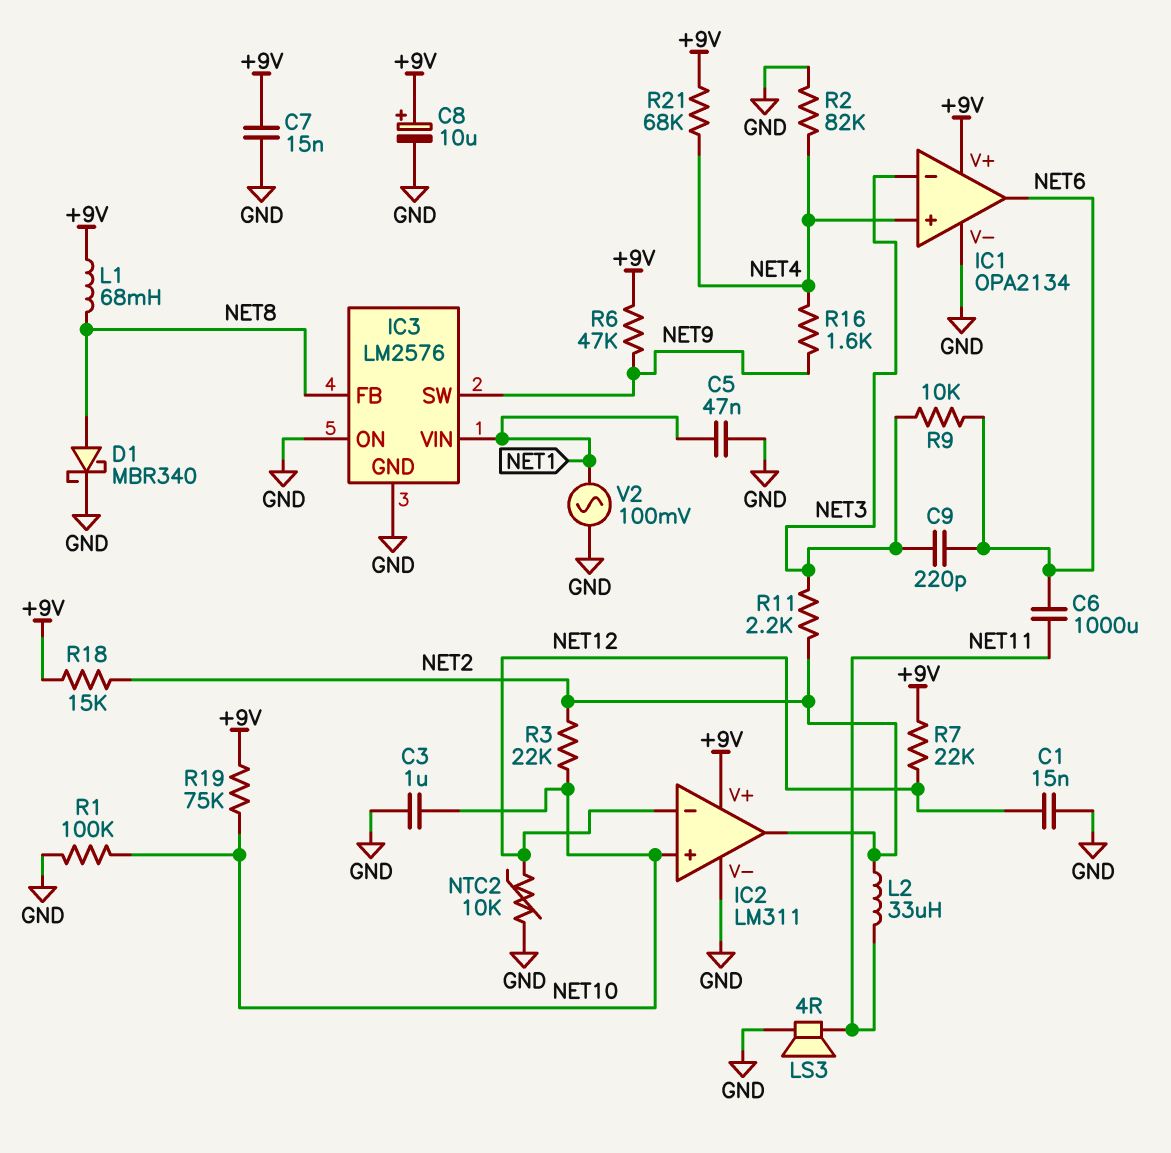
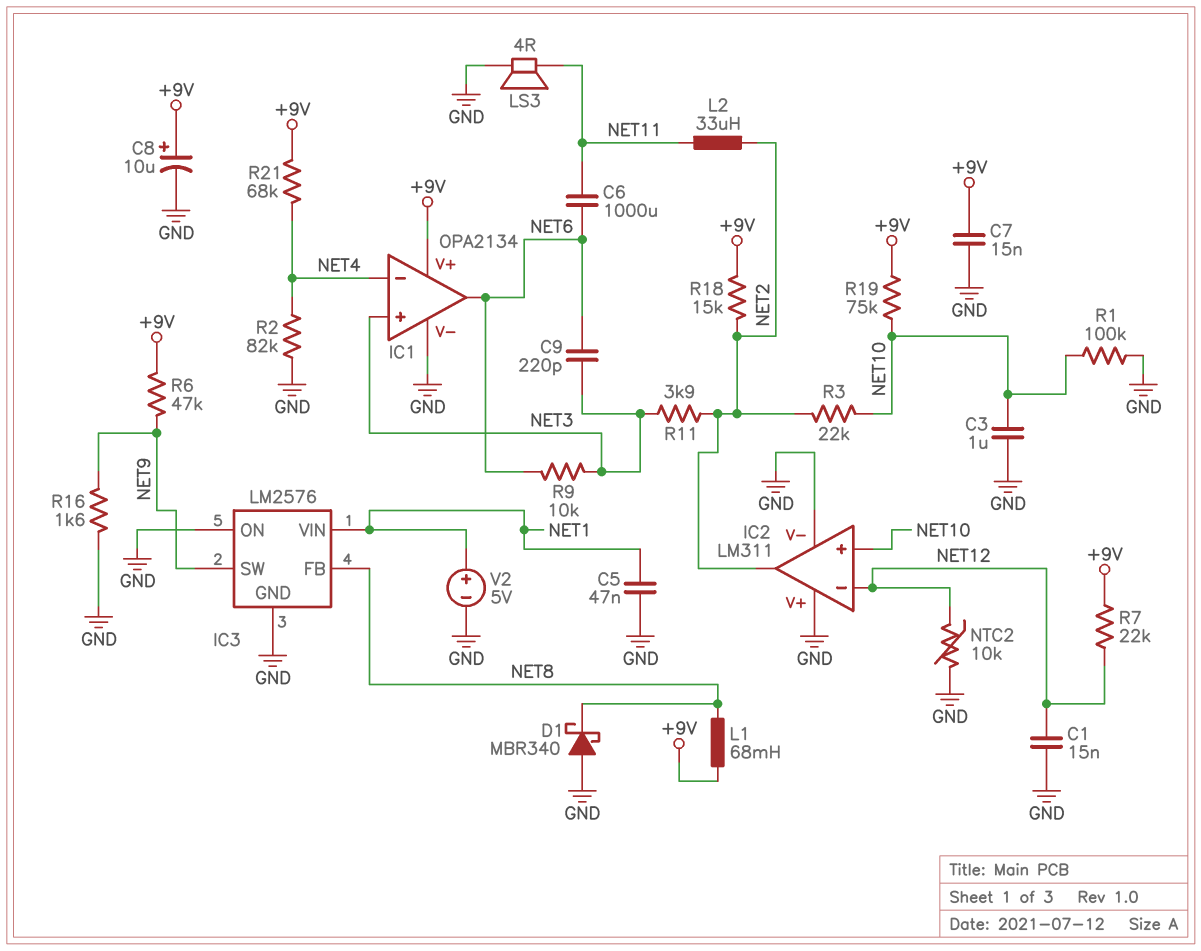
D1: schottky MBR340 (A NET8, K GND) -> schottky MBR340 (A GND, K NET8)
IC1 pin in+: NET4 -> NET3
IC1 pin in-: NET3 -> NET4
IC2 pin V+: +9V -> GND
R11: 2.2k (NET2, NET3) -> 3.9k (NET2, NET3)
R16: 1.6k (NET4, NET9) -> 1.6k (GND, NET9)
V2: AC 100mV (GND, NET1) -> 5V (plus NET1, minus GND)

